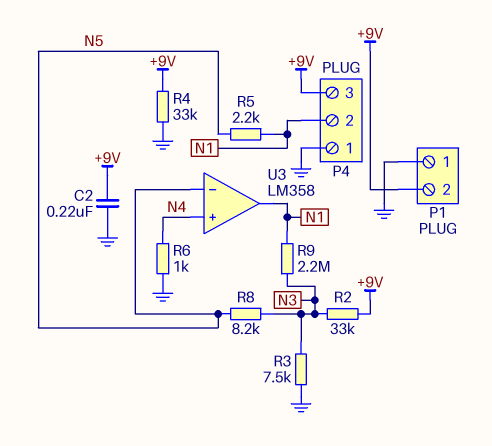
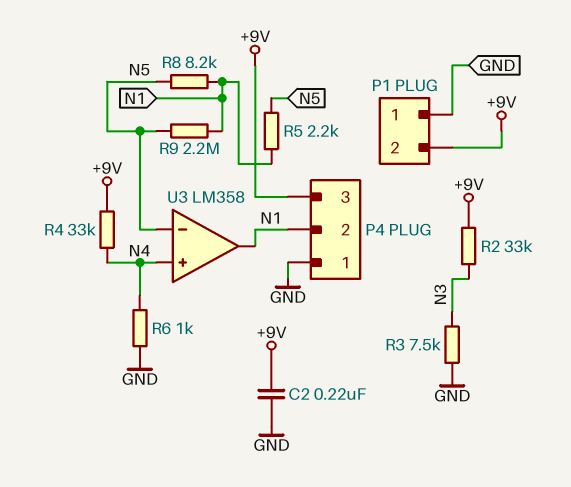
R4: 33k (+9V, GND) -> 33k (+9V, N4)
R8: 8.2k (N3, N5) -> 8.2k (N1, N5)
R9: 2.2M (N1, N3) -> 2.2M (N1, N5)

